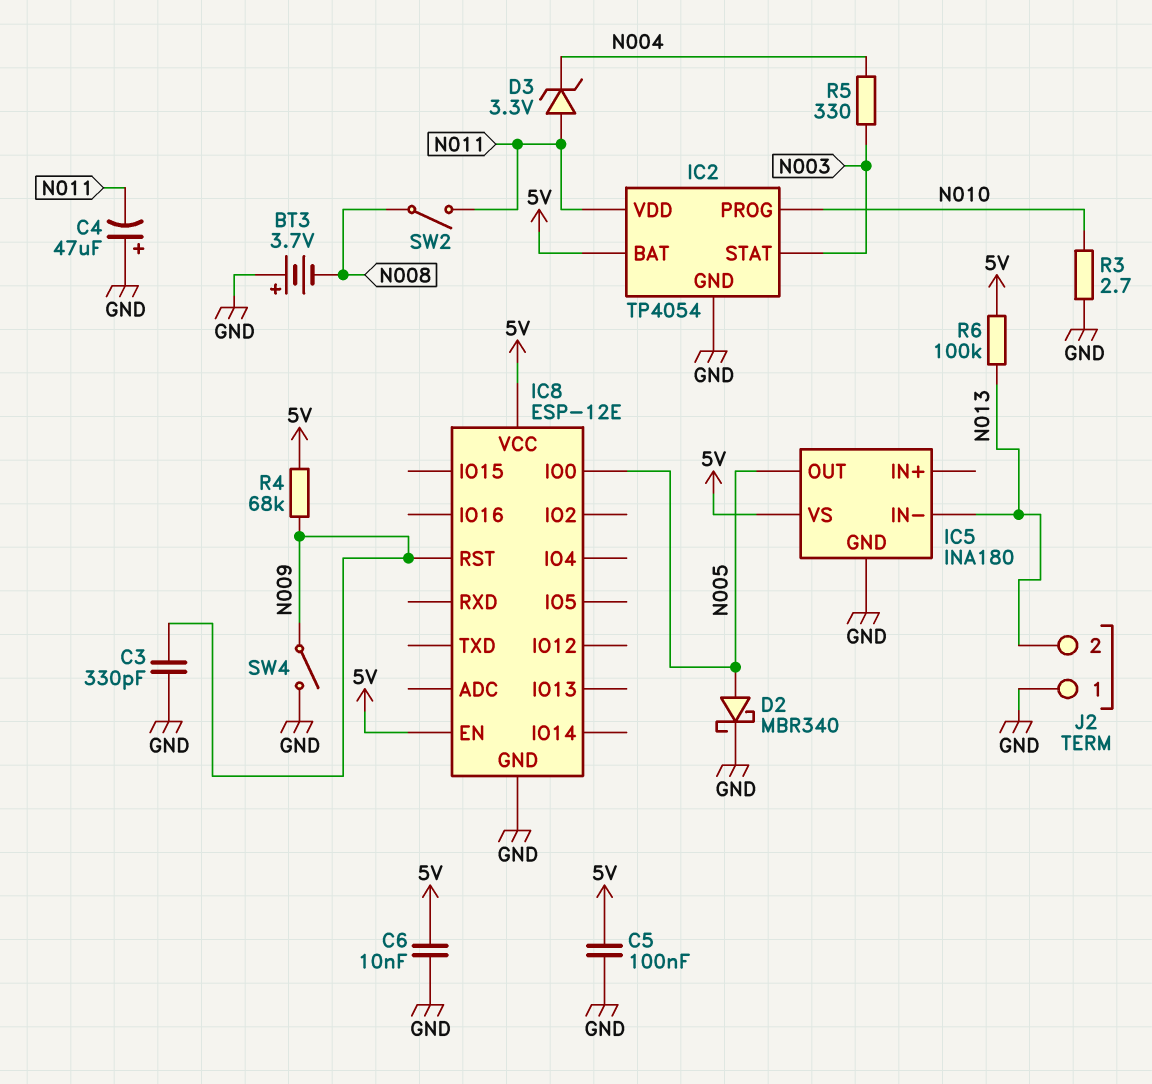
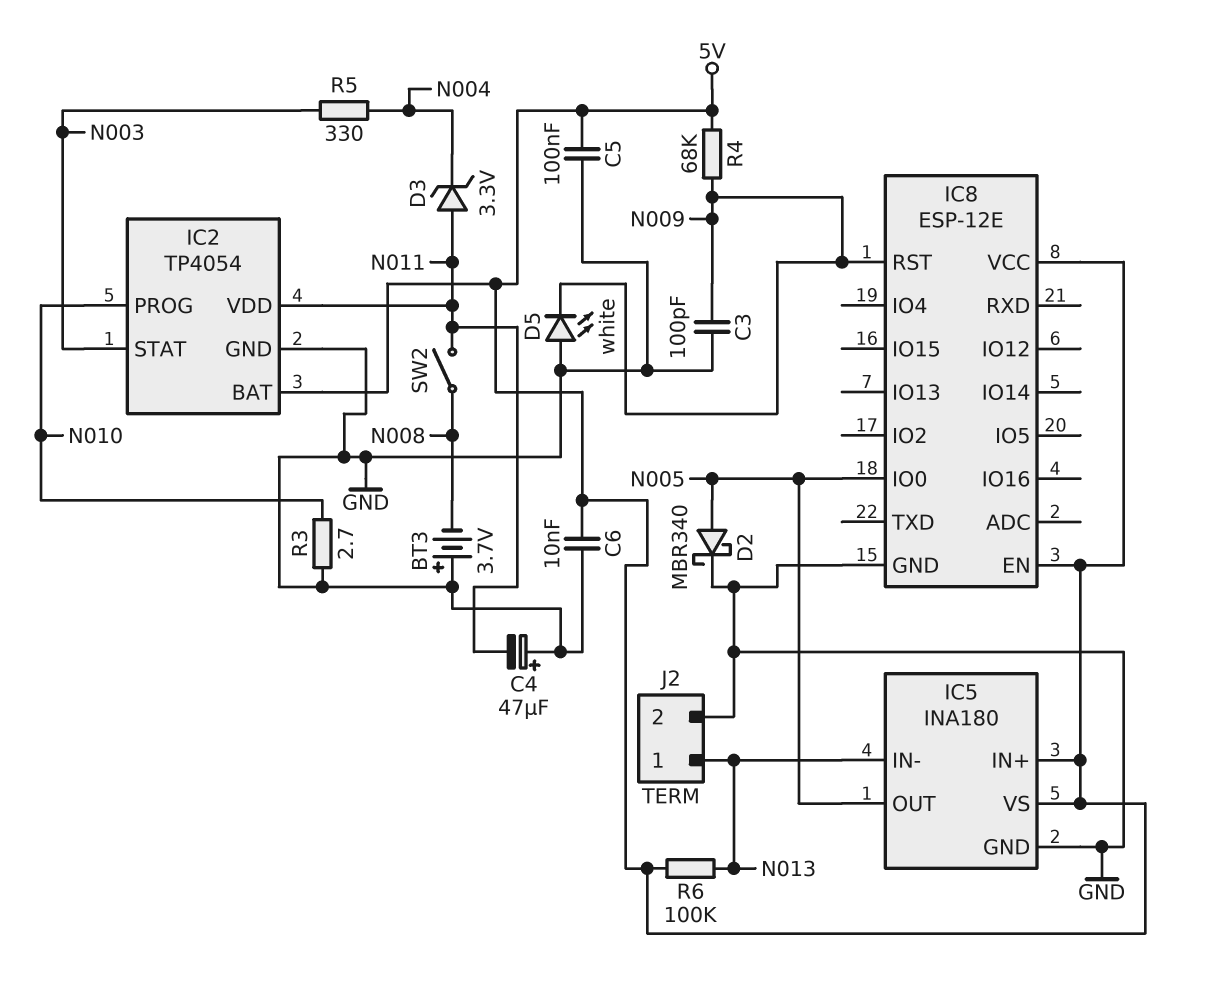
C3: 330pF (GND, N009) -> 100pF (GND, N009)
D5: none -> LED white (A GND, K N009)
IC5 pin IN+: none -> 5V
J2 pin 1: GND -> N013
J2 pin 2: N013 -> GND
SW4: switch (GND, N009) -> none

